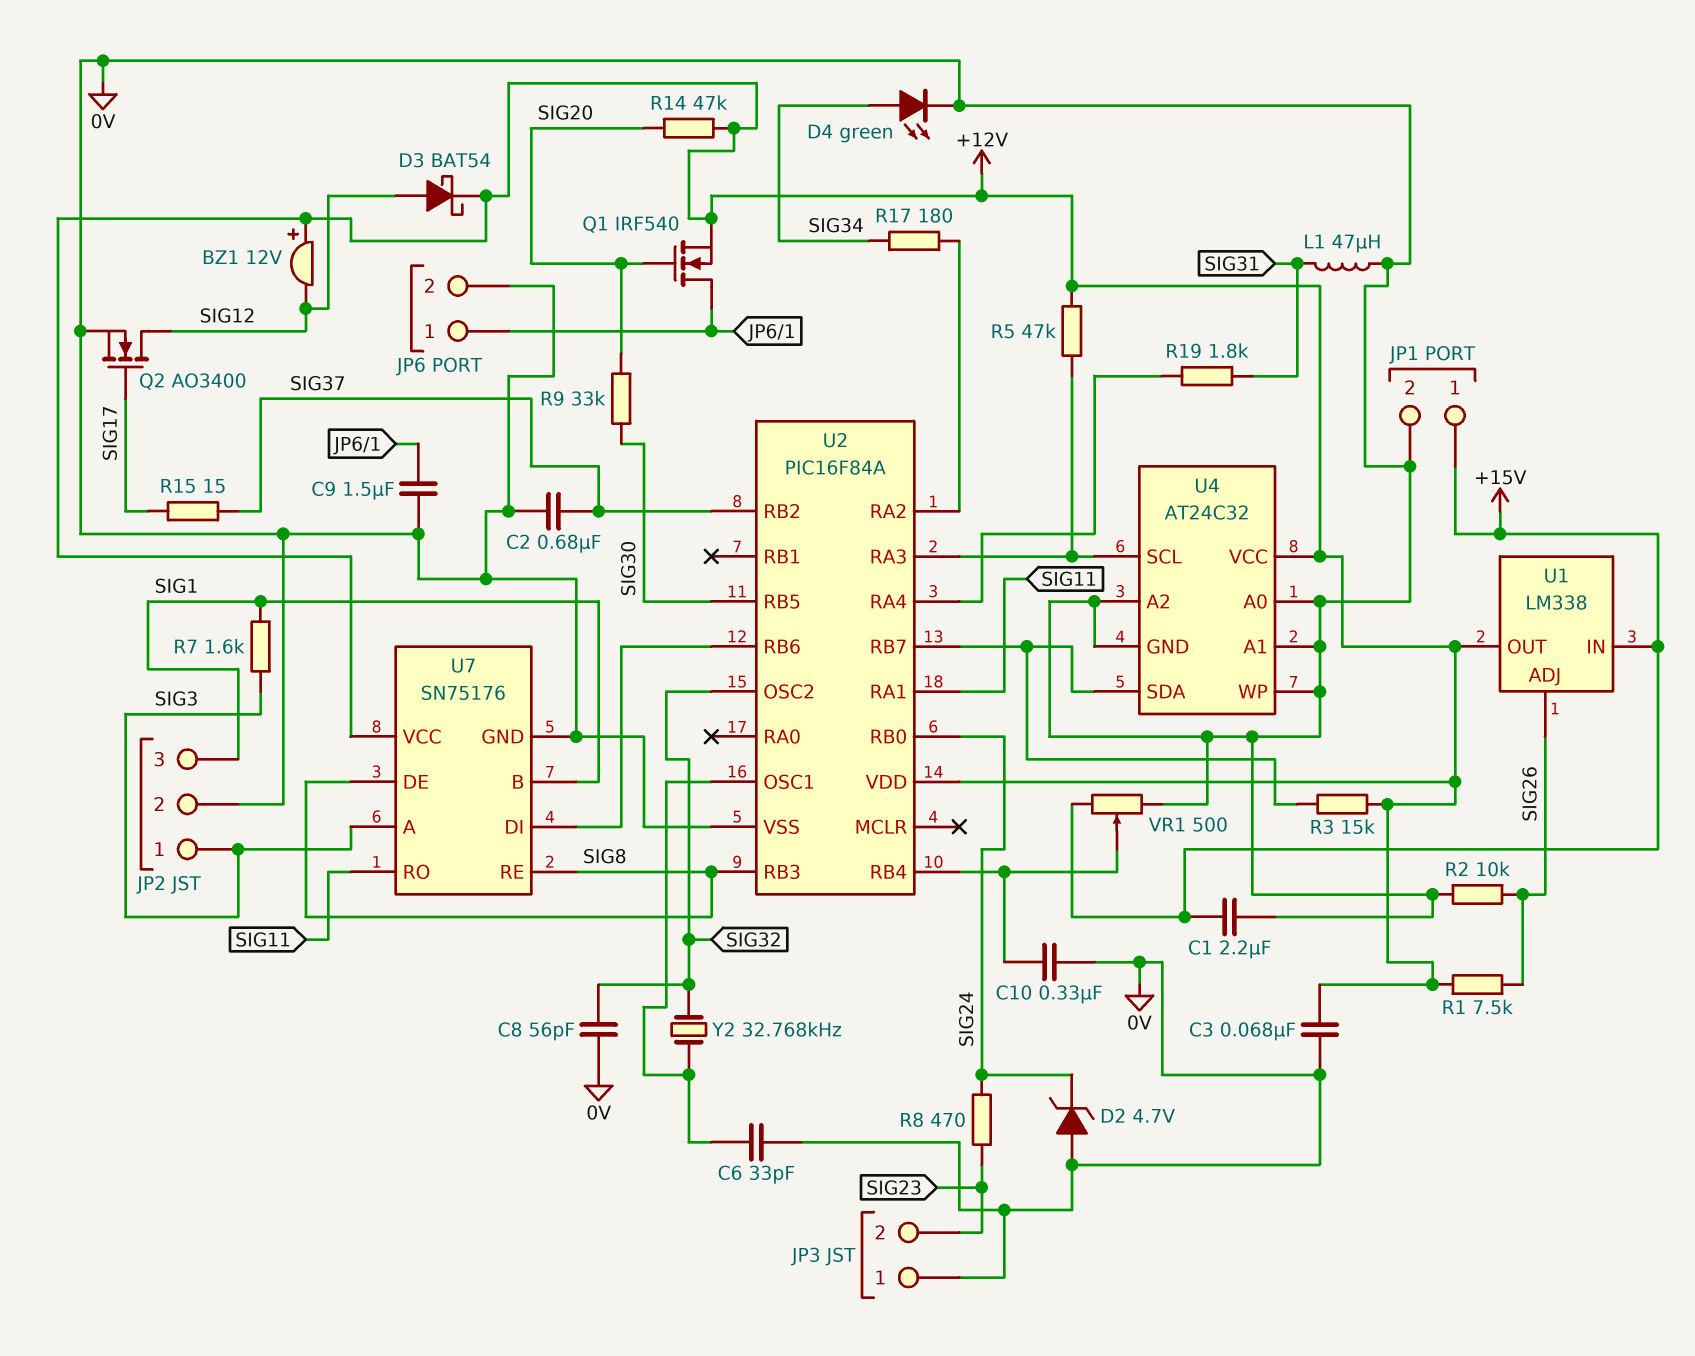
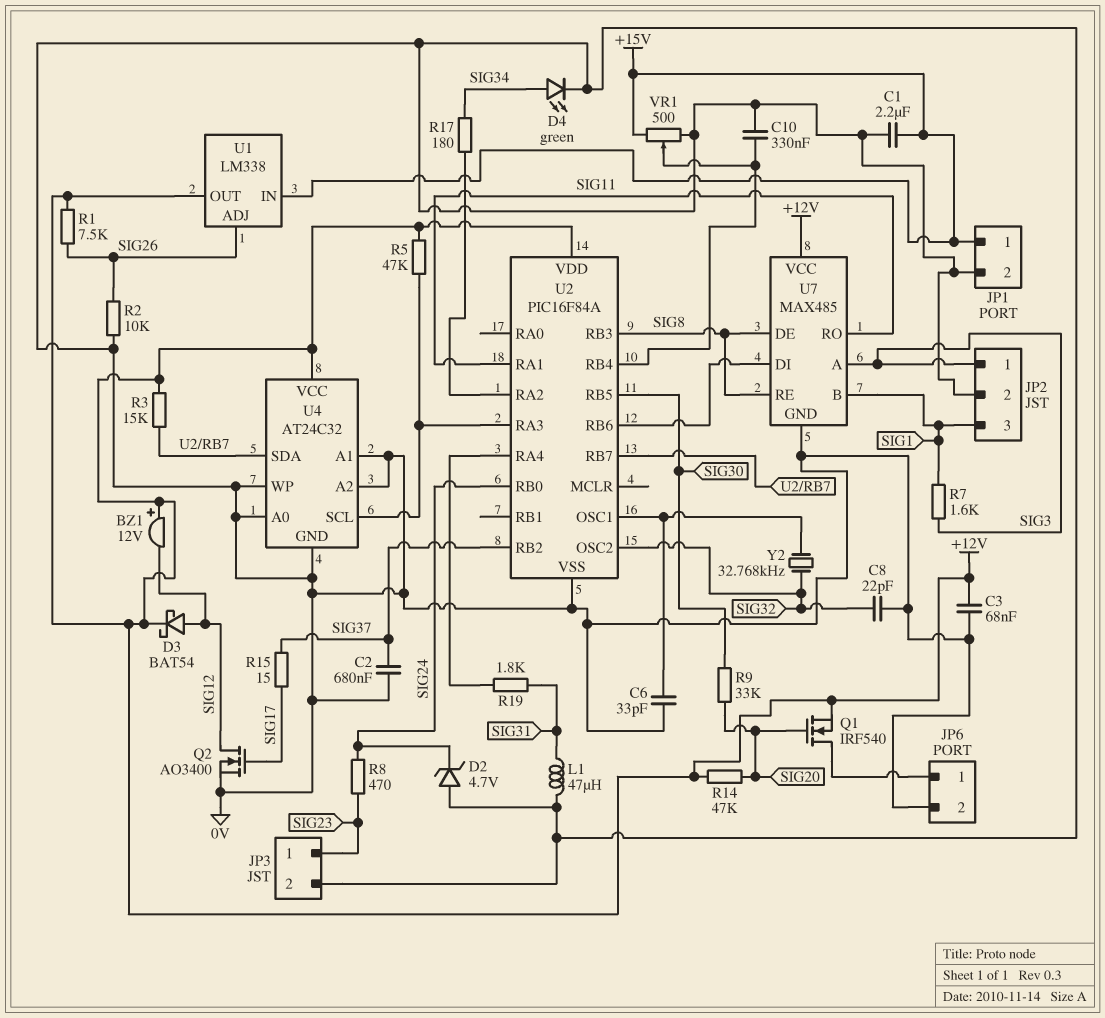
C8: 56pF (0V, SIG32) -> 22pF (0V, SIG32)
C9: 1.5uF (0V, JP6/1) -> none
JP3 pin 1: 0V -> SIG23
JP3 pin 2: SIG23 -> 0V
U7: SN75176 -> MAX485

